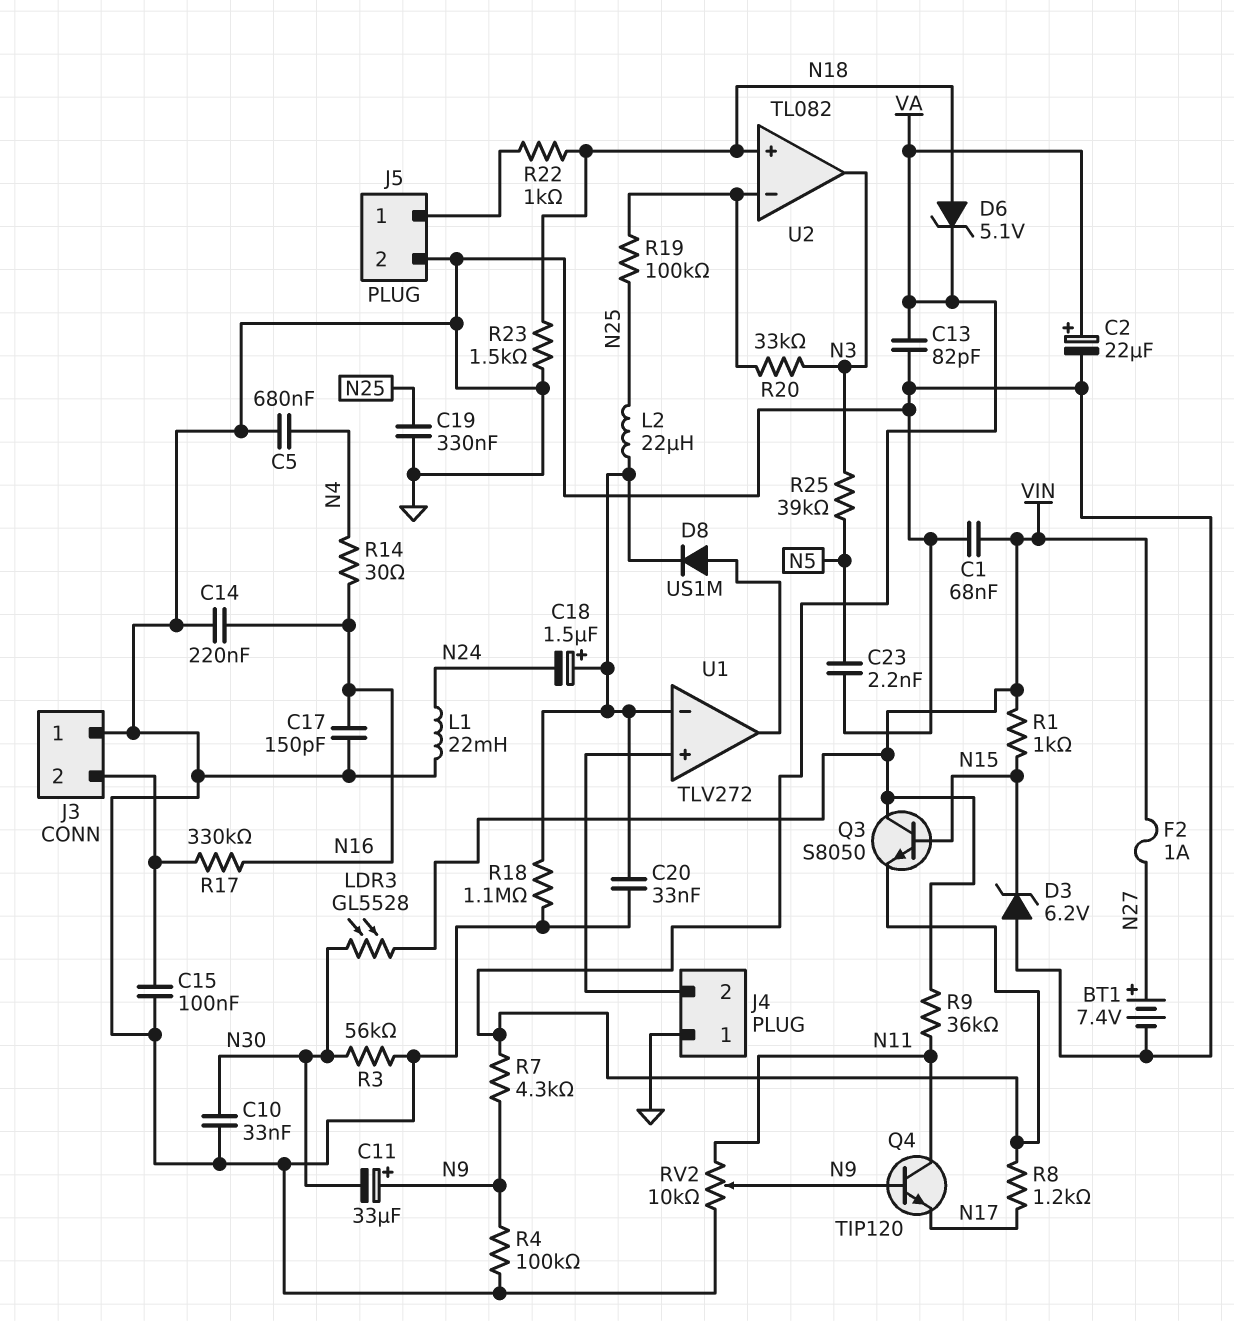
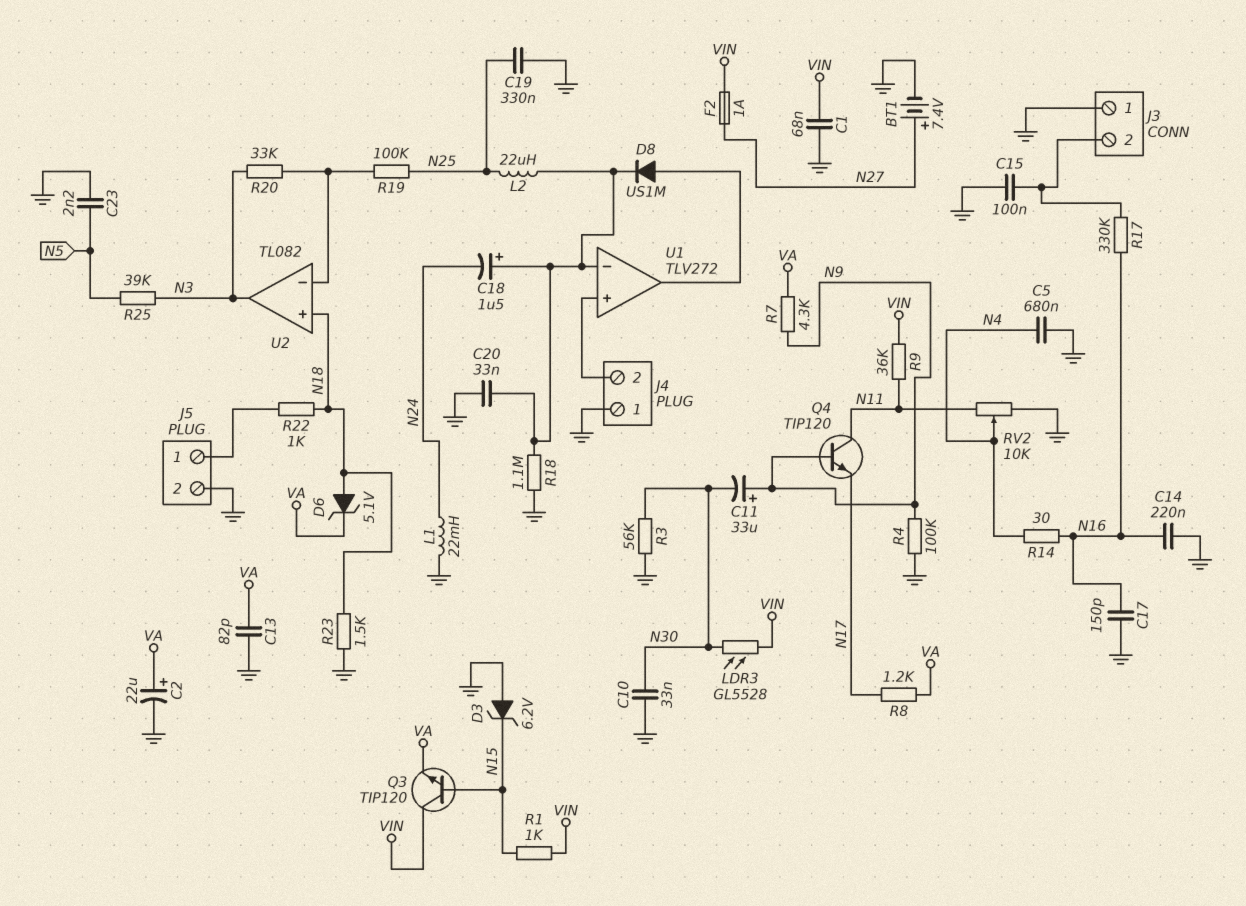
Q3: NPN S8050 (B N15, C VIN, E VA) -> NPN TIP120 (B N15, C VIN, E VA)
RV2: 10k (GND, N11, wiper N9) -> 10k (GND, N11, wiper N4)

